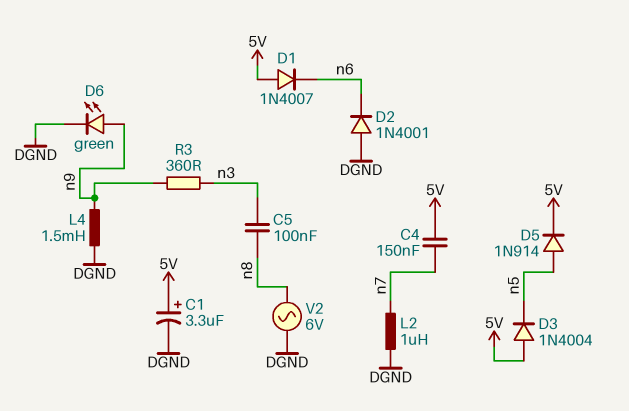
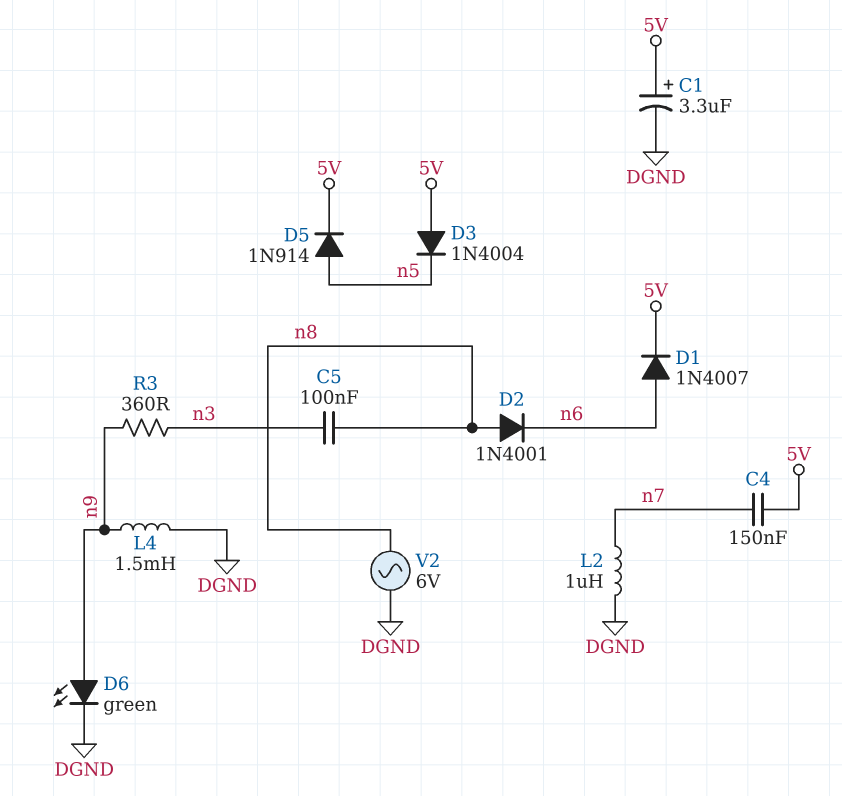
D1: diode 1N4007 (A 5V, K n6) -> diode 1N4007 (A n6, K 5V)
D2: diode 1N4001 (A DGND, K n6) -> diode 1N4001 (A n8, K n6)

